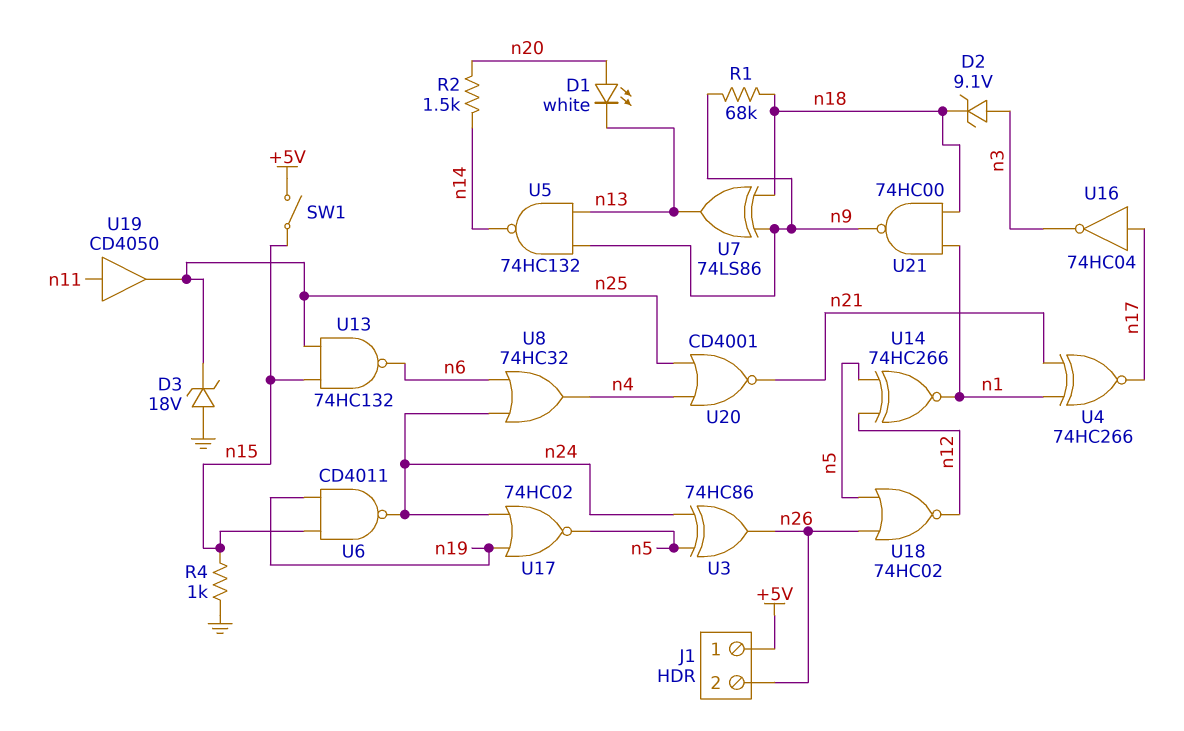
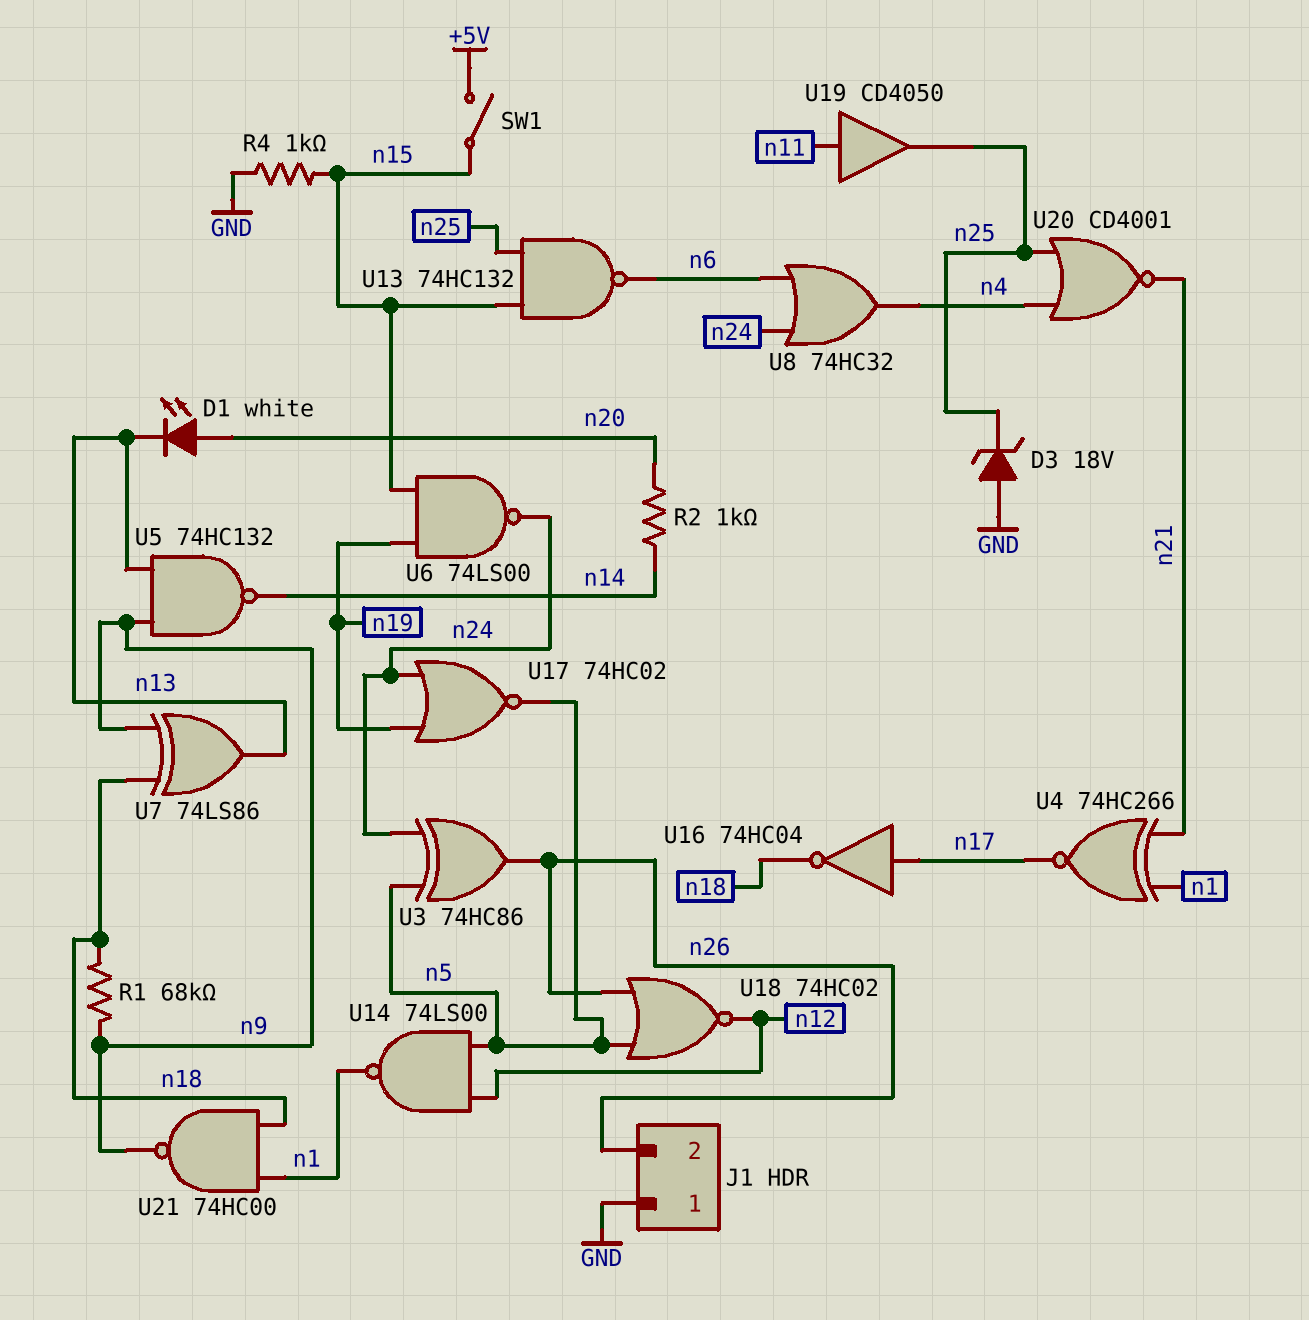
D2: zener 9.1V (A n3, K n18) -> none
J1 pin 1: +5V -> GND
R2: 1.5k (n14, n20) -> 1k (n14, n20)
U6: NAND CD4011 (in n15, in n19, out n24) -> NAND 74LS00 (in n15, in n19, out n24)
U14: XNOR 74HC266 (in n5, in n12, out n1) -> NAND 74LS00 (in n5, in n12, out n1)
U16: NOT 74HC04 (in n17, out n3) -> NOT 74HC04 (in n17, out n18)

